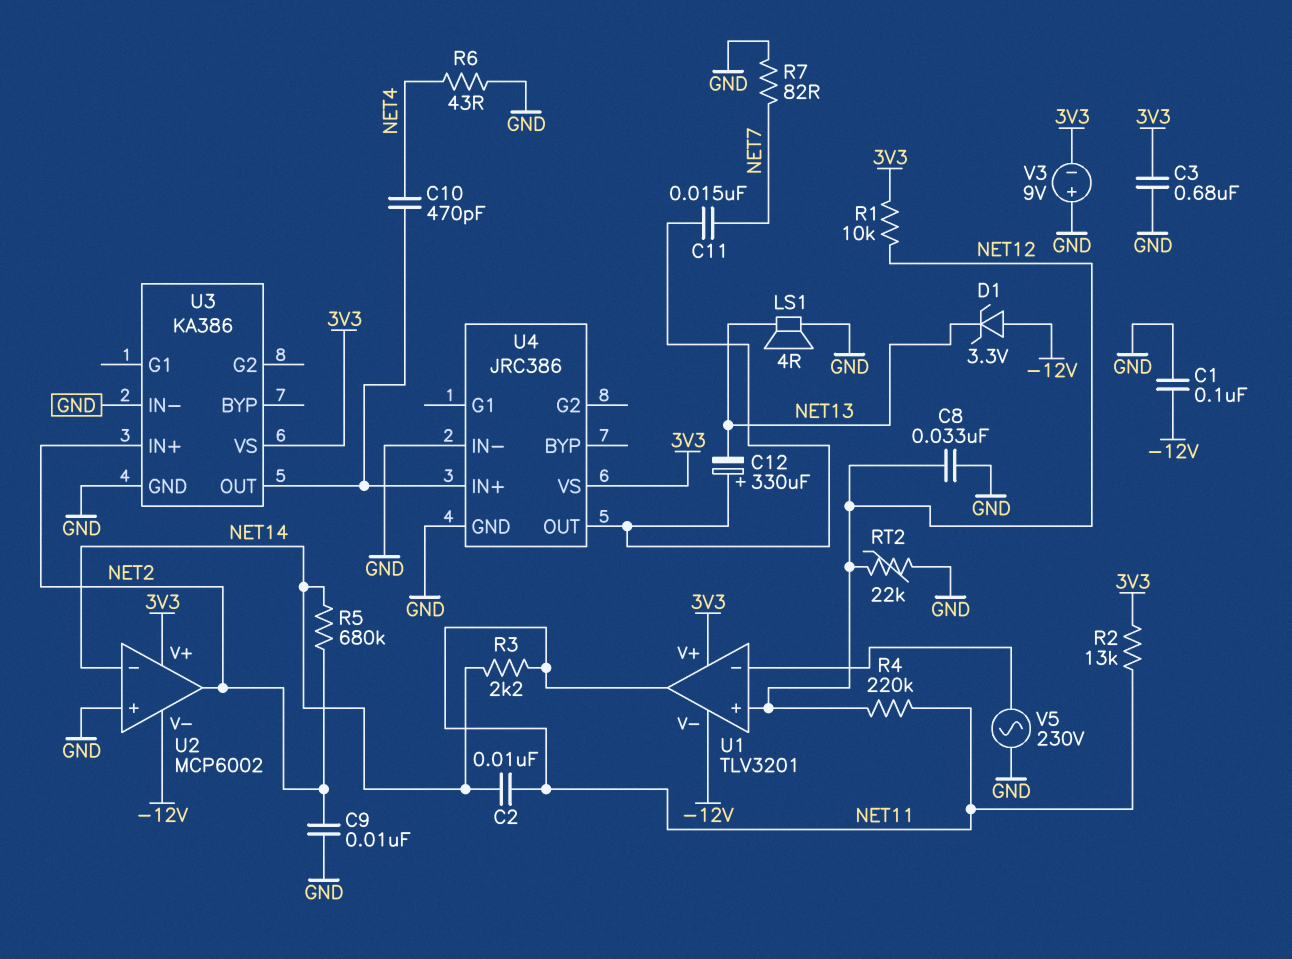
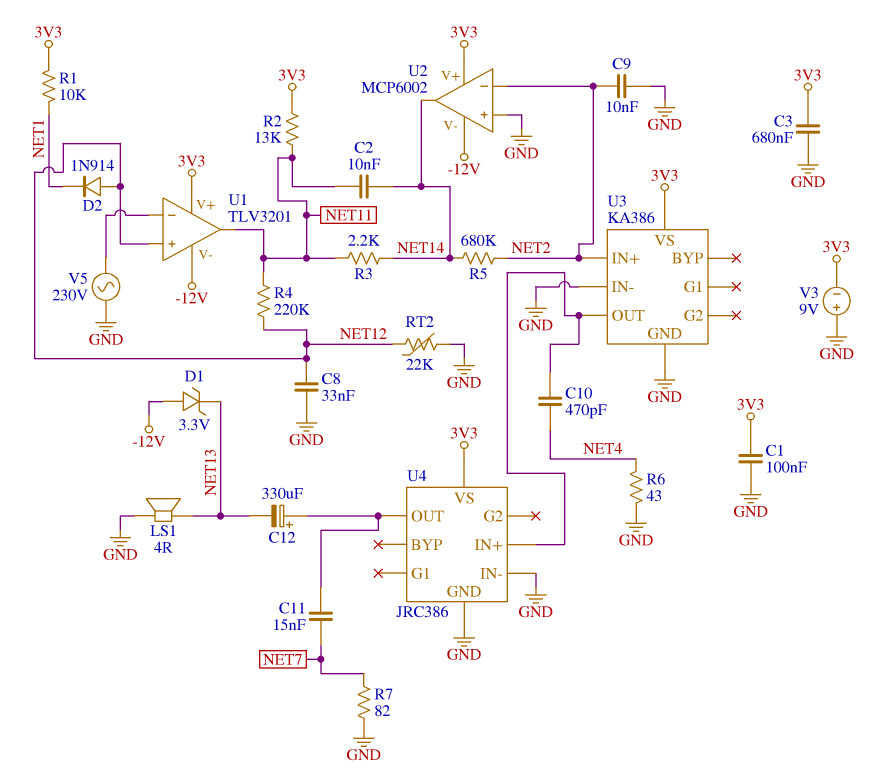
C1: 100nF (-12V, GND) -> 100nF (3V3, GND)
D2: none -> diode 1N914 (A NET12, K NET1)
R1: 10k (3V3, NET12) -> 10k (3V3, NET1)
U2 pin in-: NET14 -> NET2
U2 pin out: NET2 -> NET14

